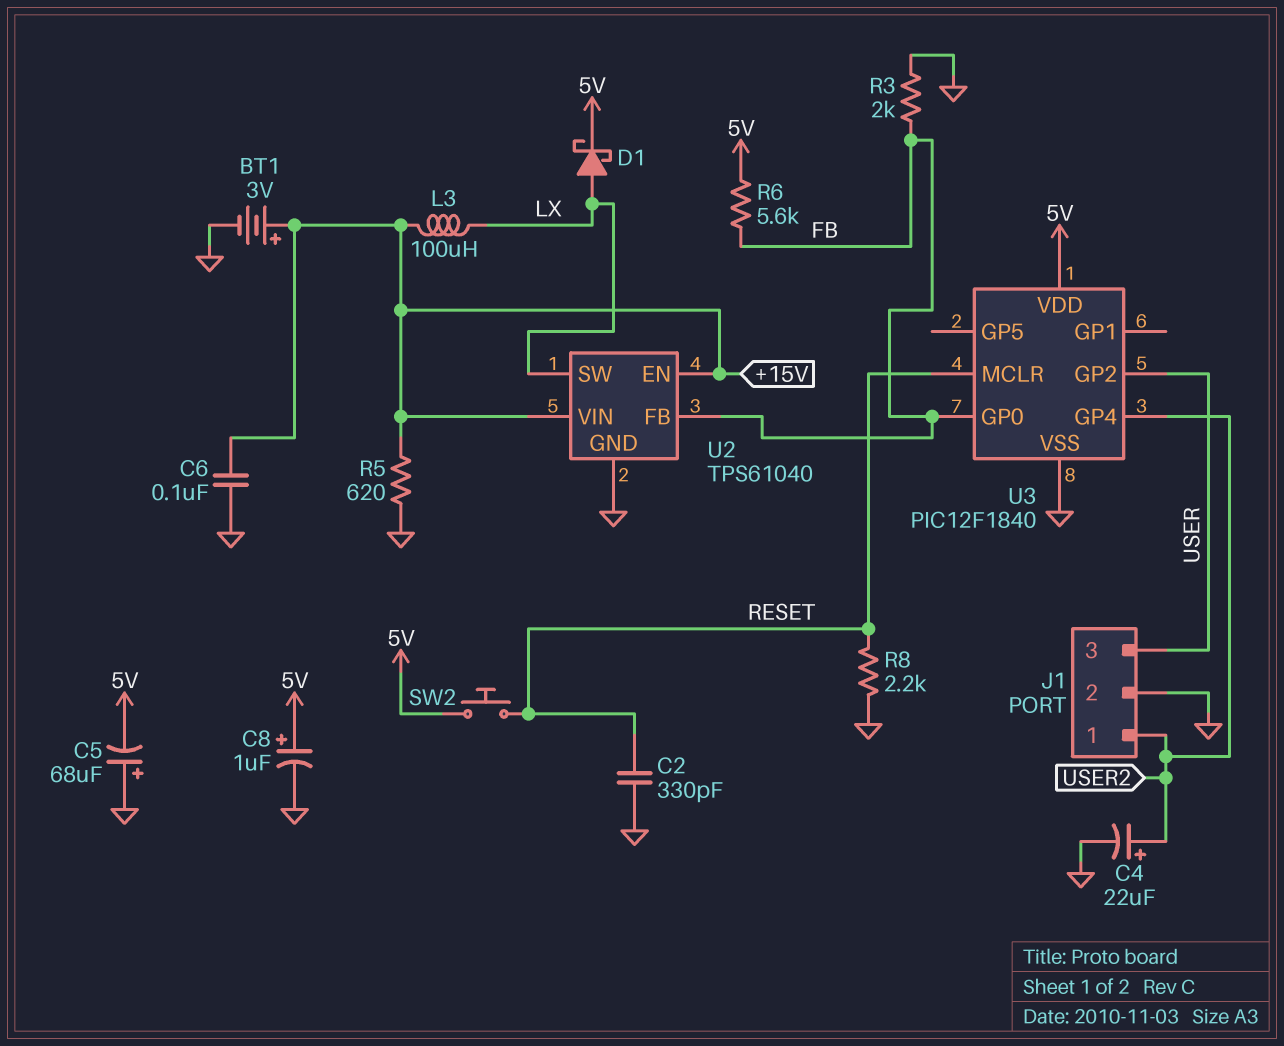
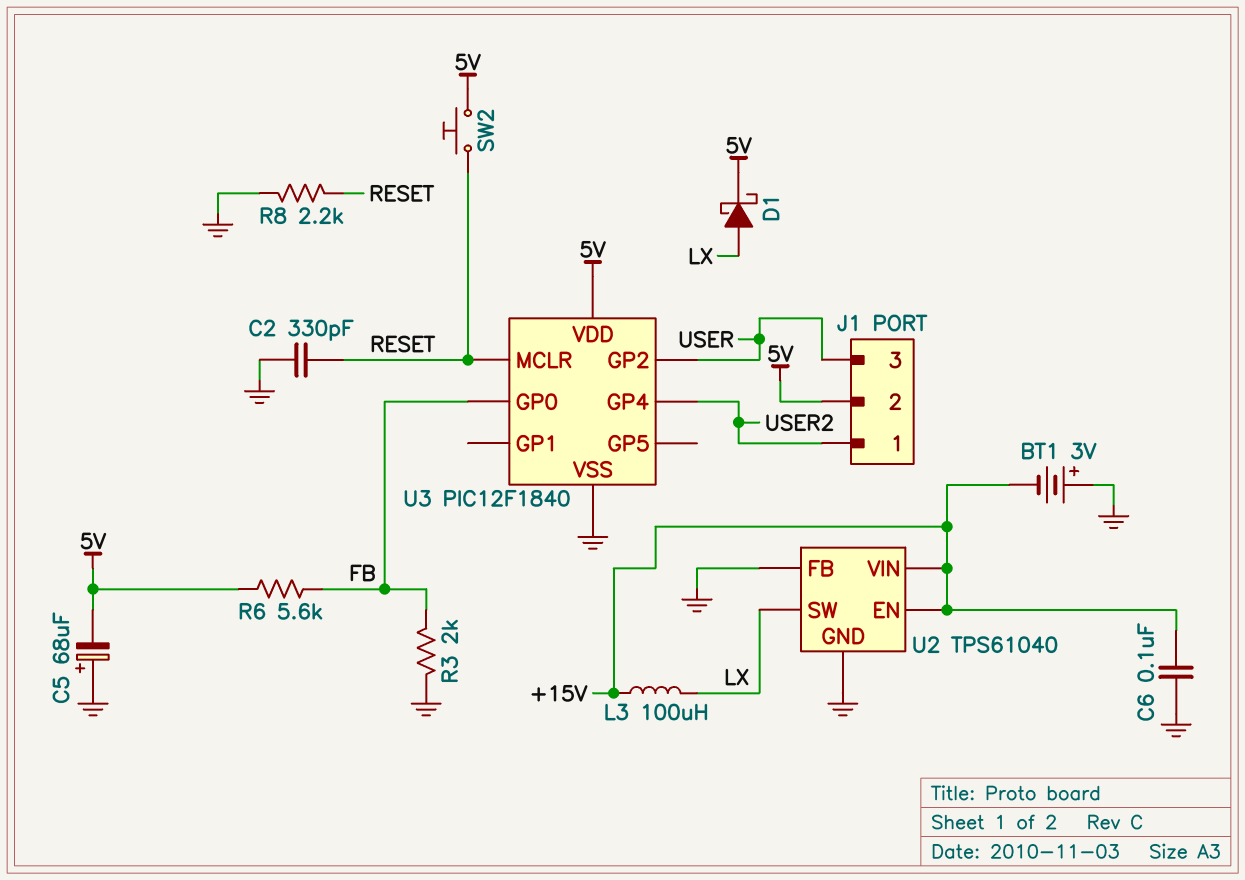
BT1: 3V (plus +15V, minus GND) -> 3V (plus GND, minus +15V)
C4: 22uF (plus USER2, minus GND) -> none
C8: 1uF (plus 5V, minus GND) -> none
J1 pin 2: GND -> 5V
R5: 620 (+15V, GND) -> none
U2 pin FB: FB -> GND

